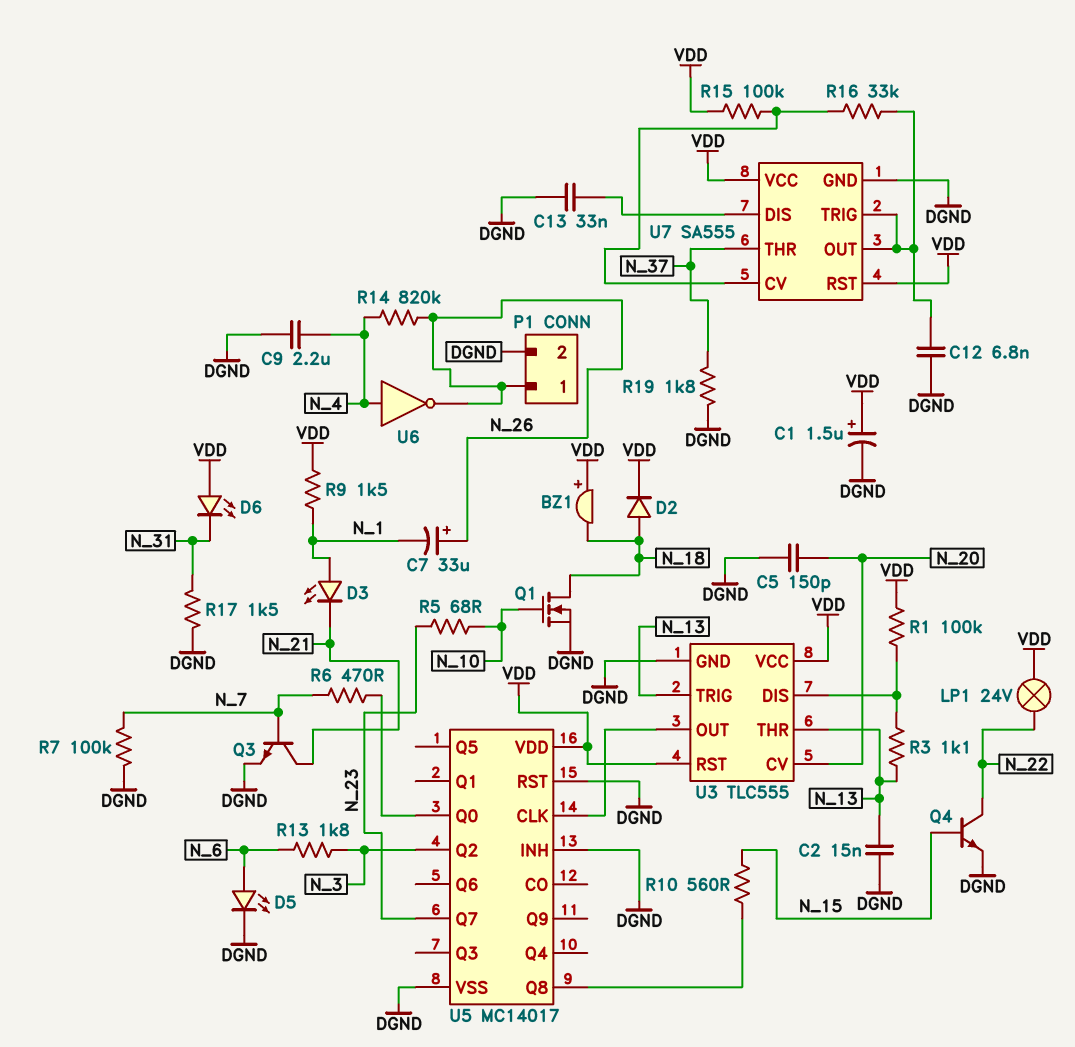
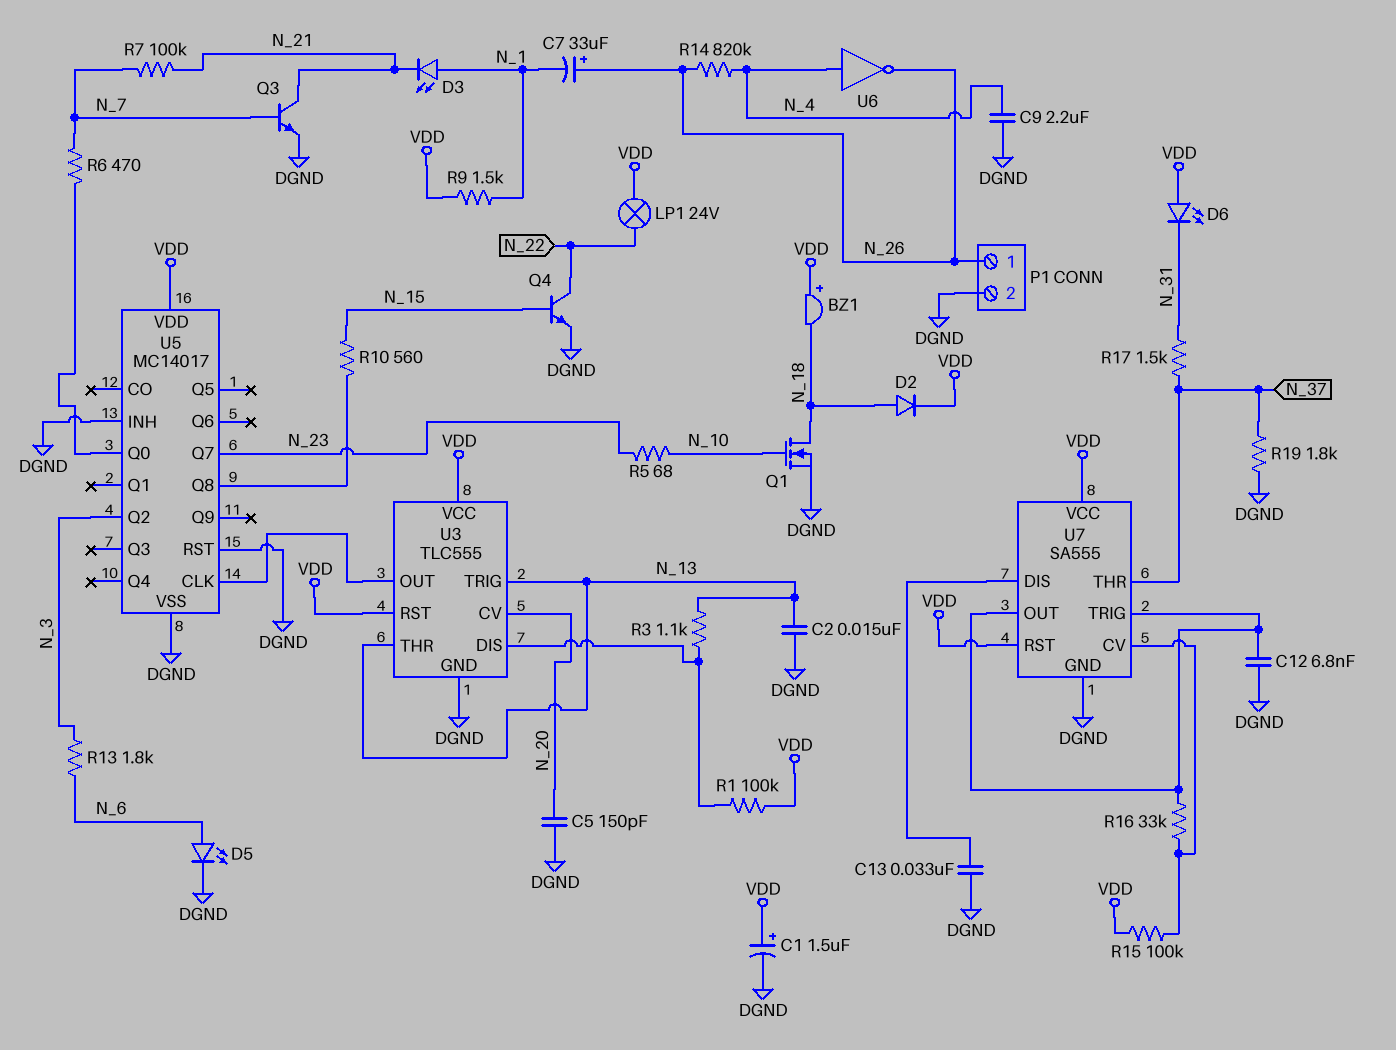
R7: 100k (DGND, N_7) -> 100k (N_7, N_21)
R17: 1.5k (DGND, N_31) -> 1.5k (N_31, N_37)

